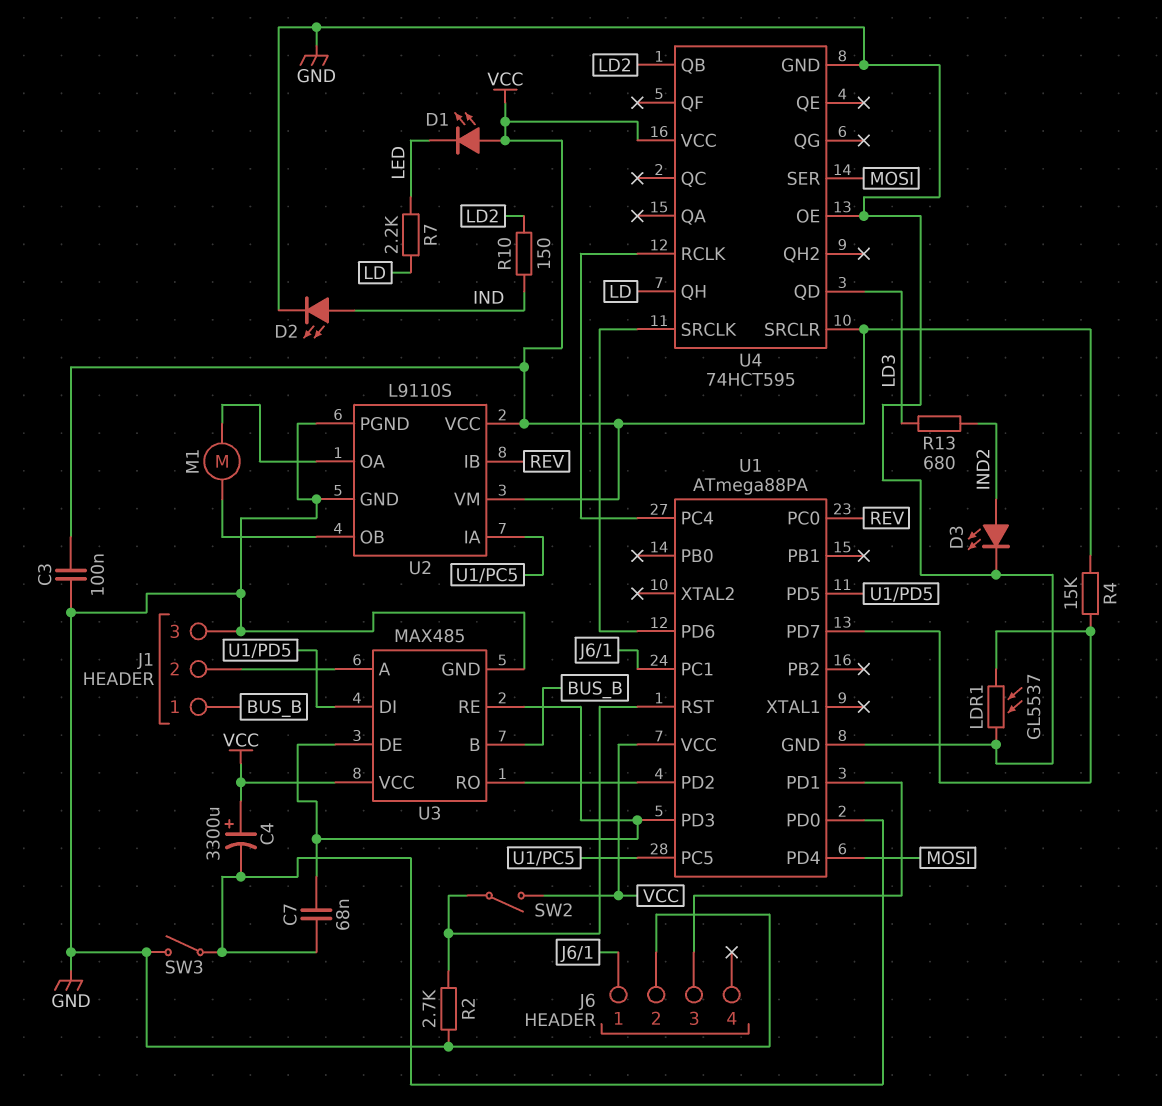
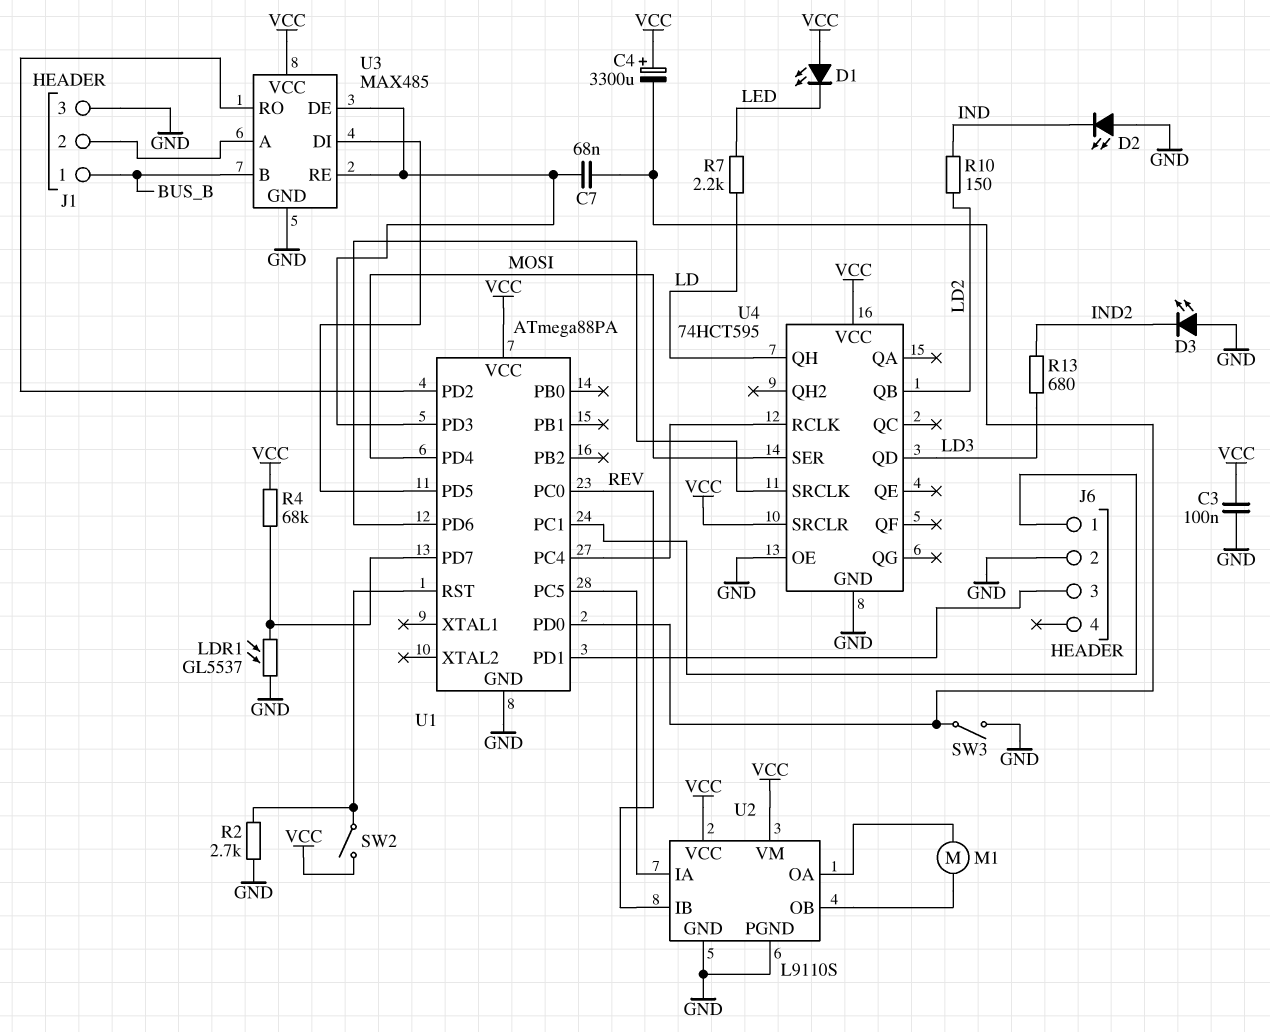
D2: LED (A IND, K GND) -> LED (A GND, K IND)
D3: LED (A IND2, K GND) -> LED (A GND, K IND2)
R4: 15k (U1/PD7, VCC) -> 68k (U1/PD7, VCC)

